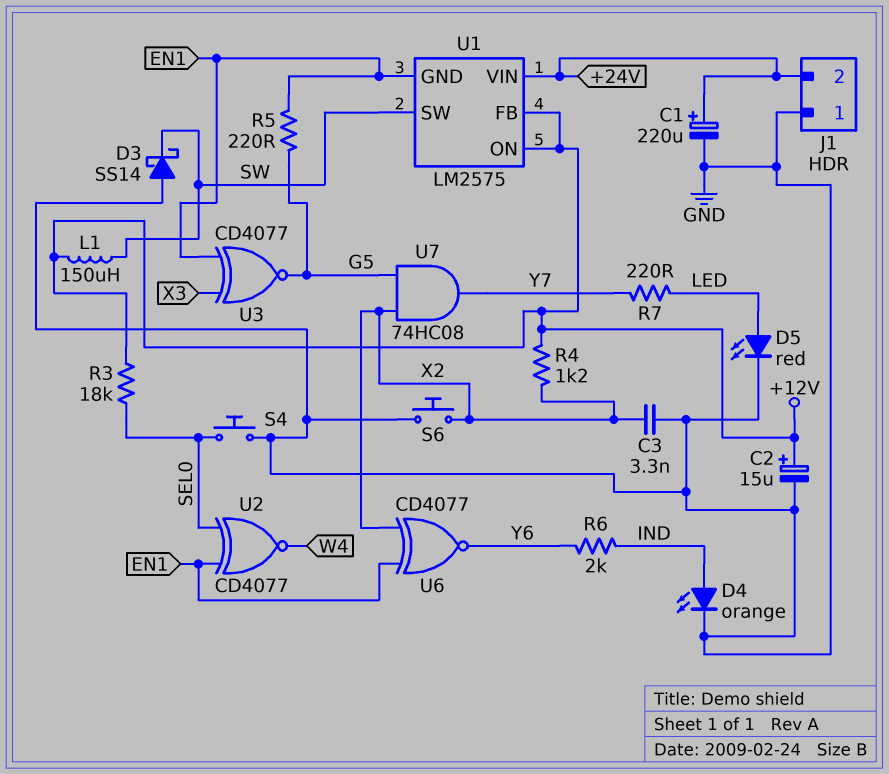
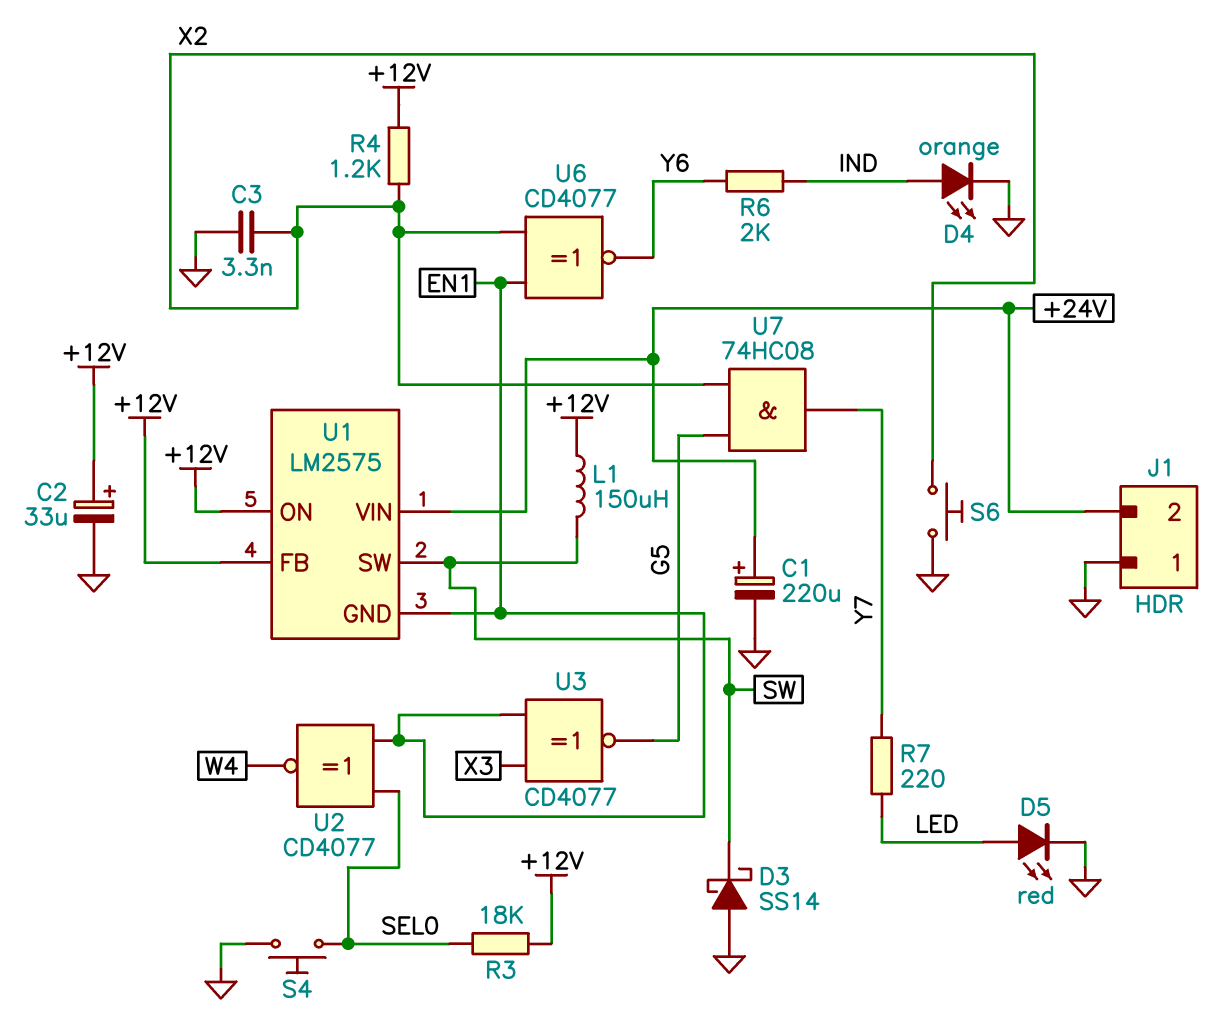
C2: 15uF (plus +12V, minus GND) -> 33uF (plus +12V, minus GND)
R5: 220 (EN1, G5) -> none

